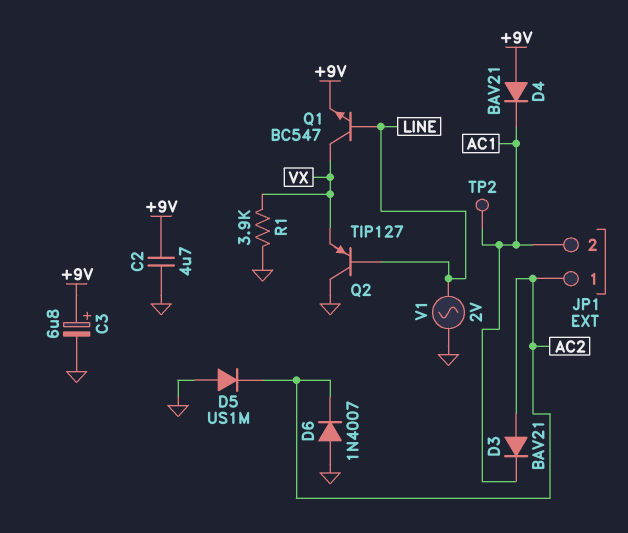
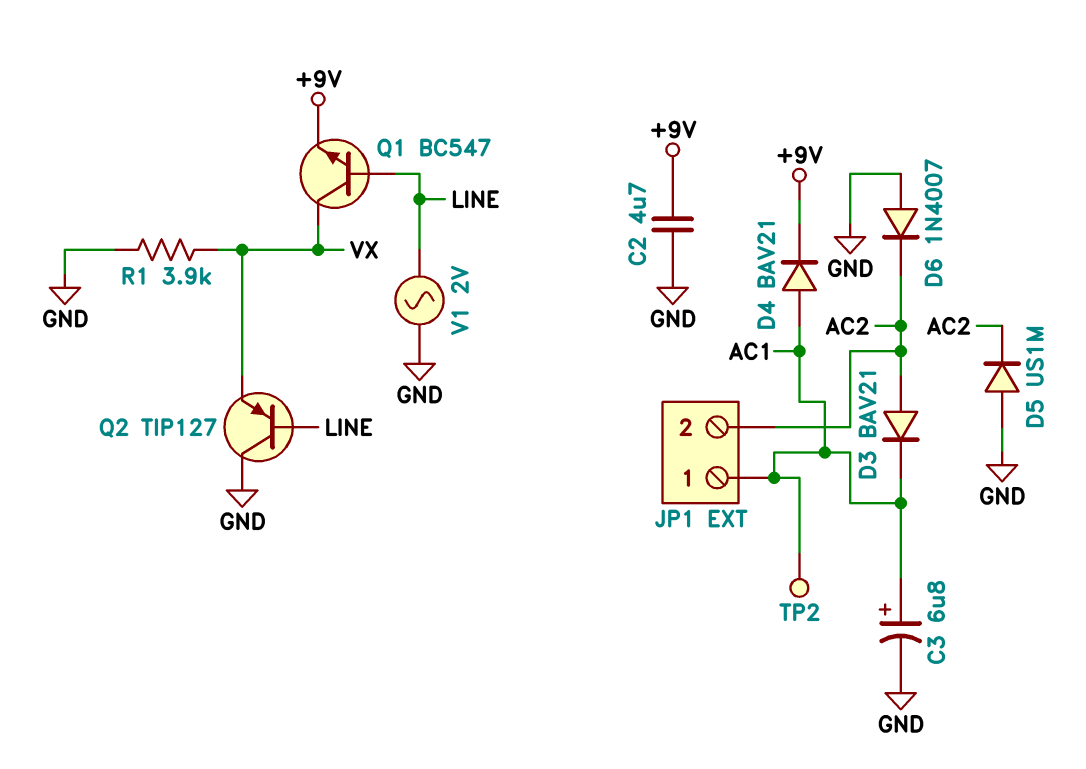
C3: 6.8uF (plus +9V, minus GND) -> 6.8uF (plus AC1, minus GND)
D4: diode BAV21 (A +9V, K AC1) -> diode BAV21 (A AC1, K +9V)
JP1 pin 1: AC2 -> AC1
JP1 pin 2: AC1 -> AC2

